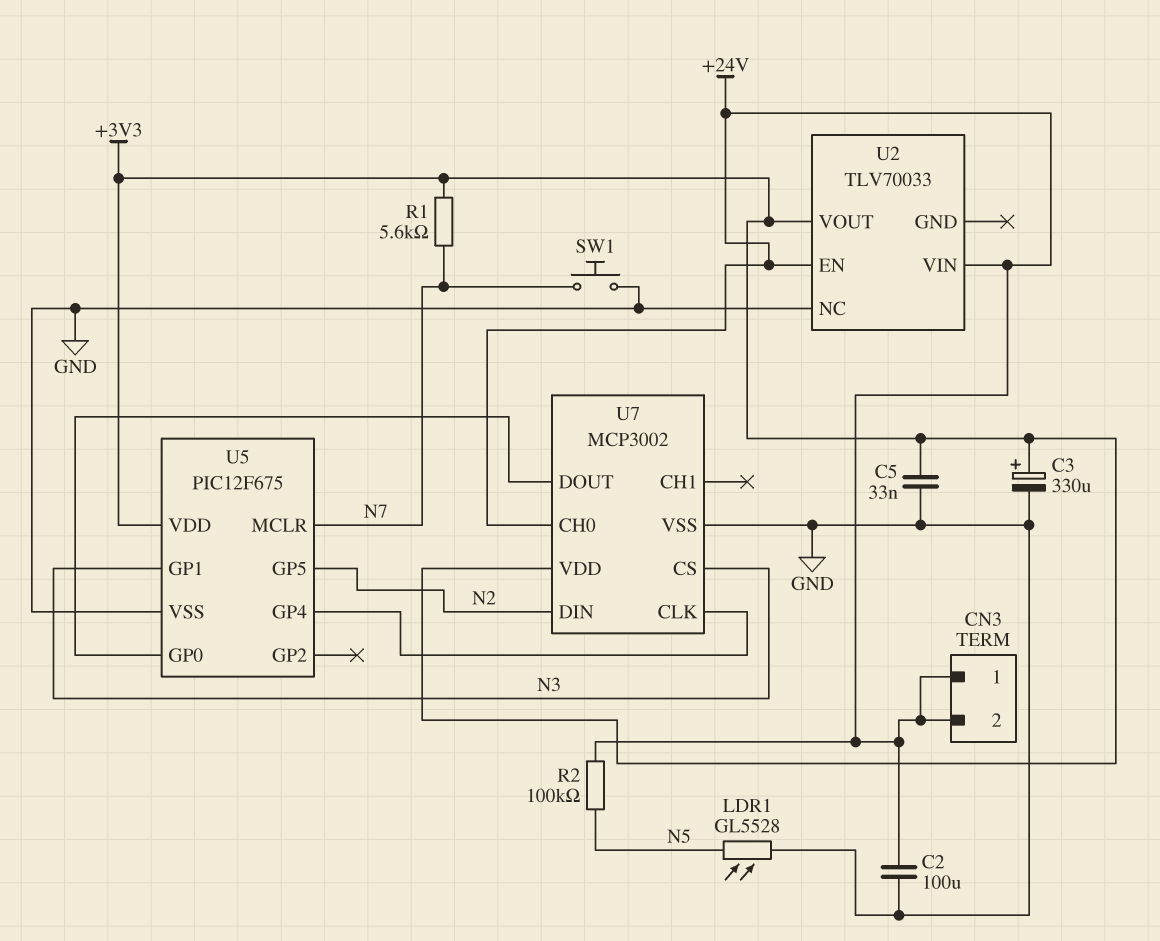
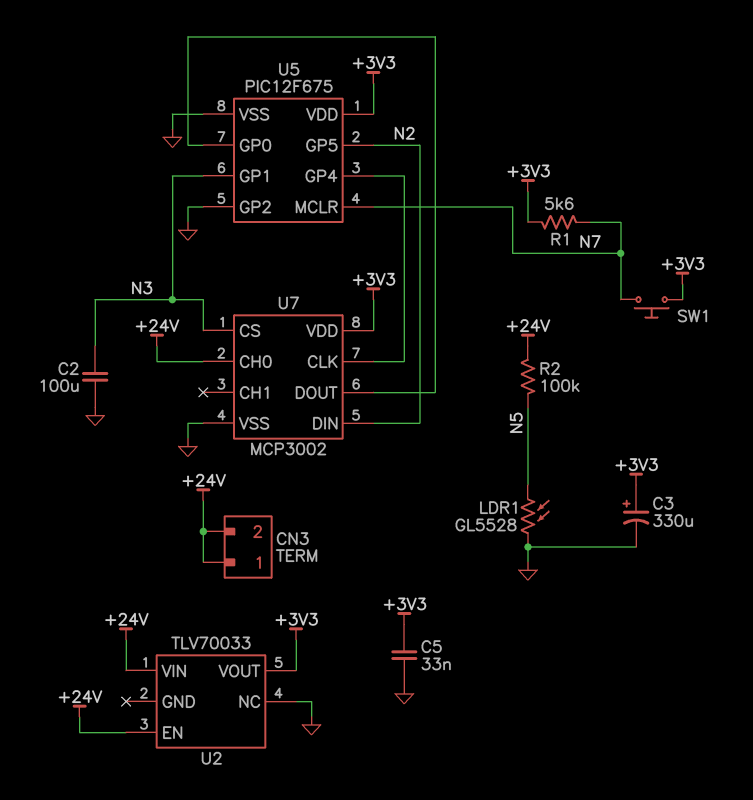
C2: 100uF (+24V, GND) -> 100uF (GND, N3)
SW1: button (GND, N7) -> button (+3V3, N7)
U5 pin GP2: none -> GND

